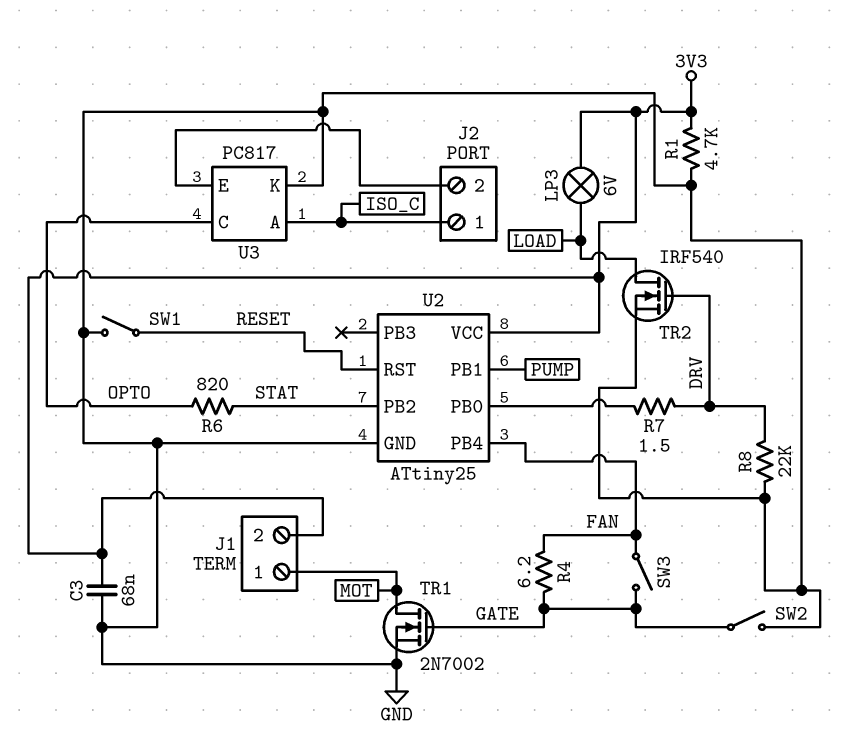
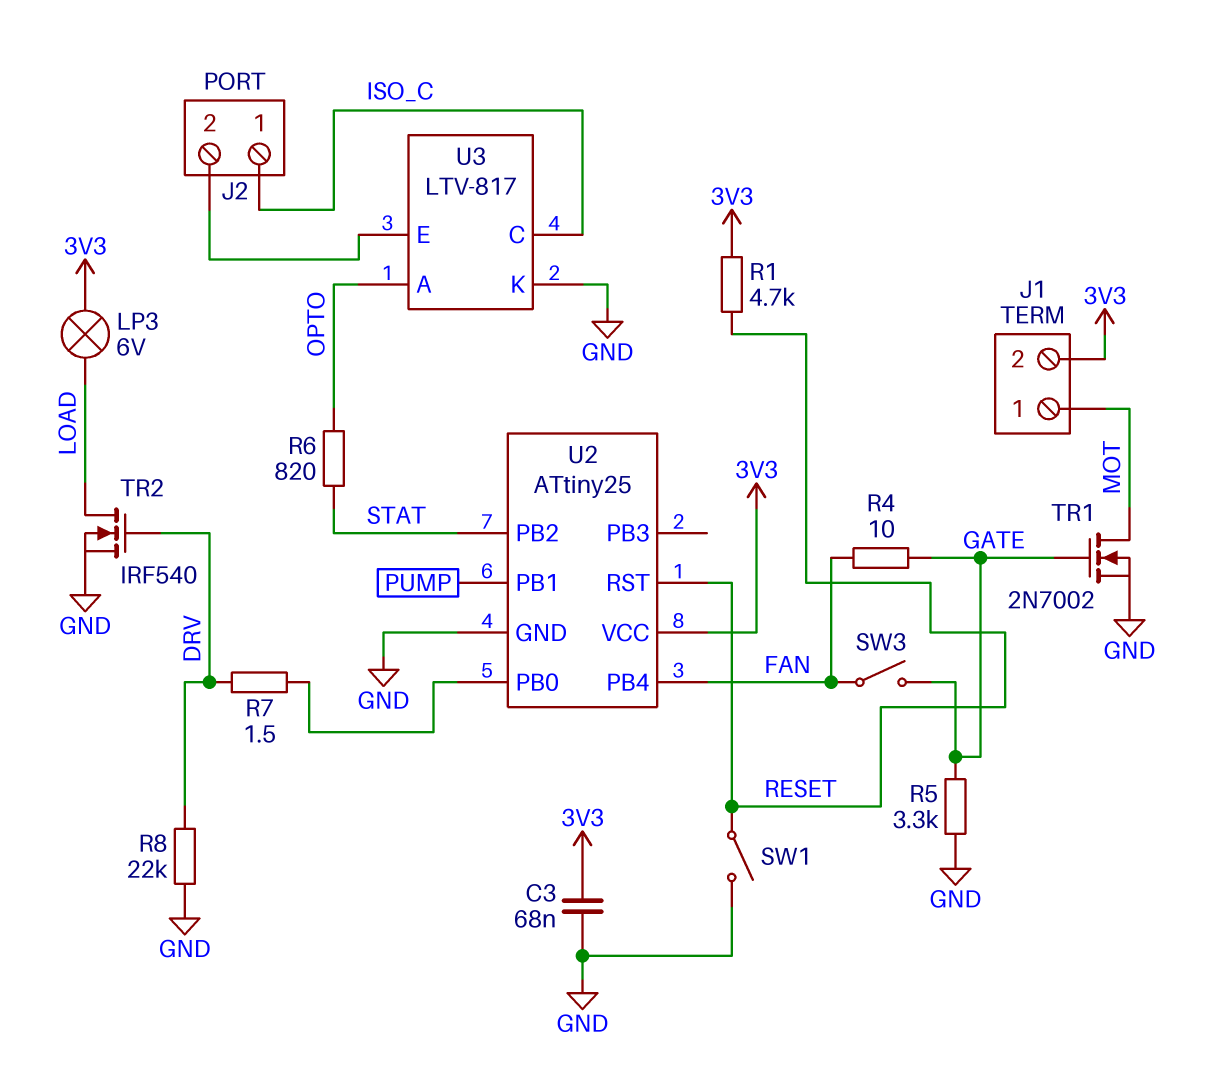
R1: 4.7k (3V3, GND) -> 4.7k (3V3, RESET)
R4: 6.2 (FAN, GATE) -> 10 (FAN, GATE)
R5: none -> 3.3k (GATE, GND)
SW2: switch (GATE, GND) -> none
U3: PC817 -> LTV-817
U3 pin A: ISO_C -> OPTO
U3 pin C: OPTO -> ISO_C

